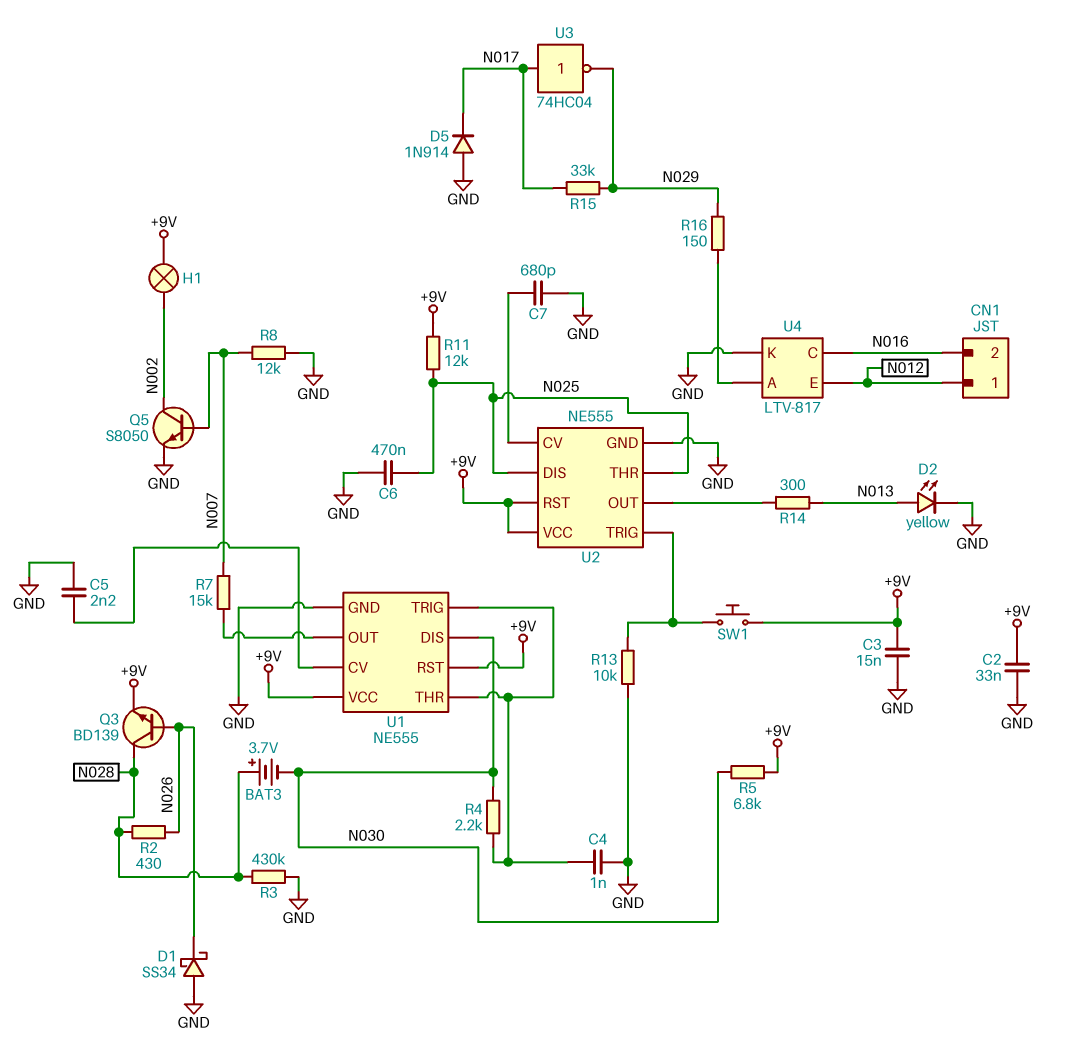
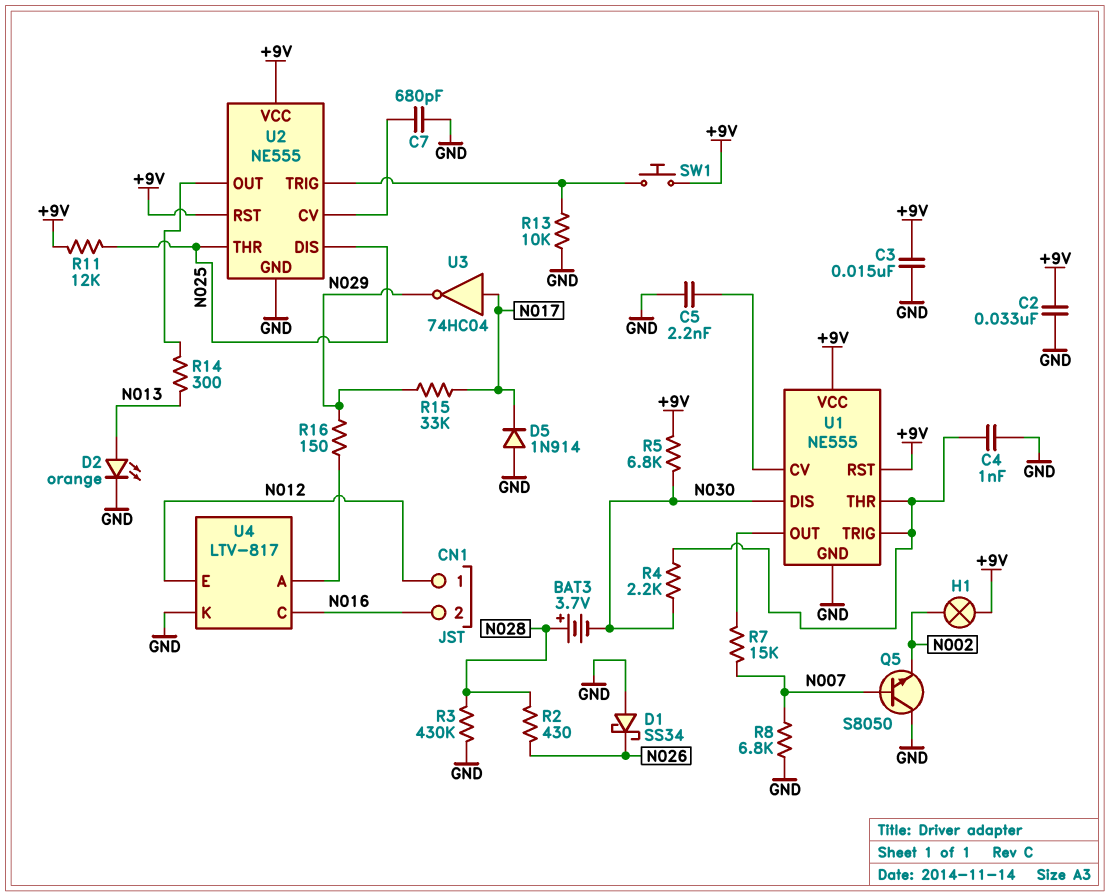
C6: 470nF (GND, N025) -> none
D2: LED yellow (A N013, K GND) -> LED orange (A N013, K GND)
Q3: NPN BD139 (B N026, C N028, E +9V) -> none
Q5: NPN S8050 (B N007, C N002, E GND) -> NPN S8050 (B N007, C GND, E N002)
R8: 12k (GND, N007) -> 6.8k (GND, N007)

